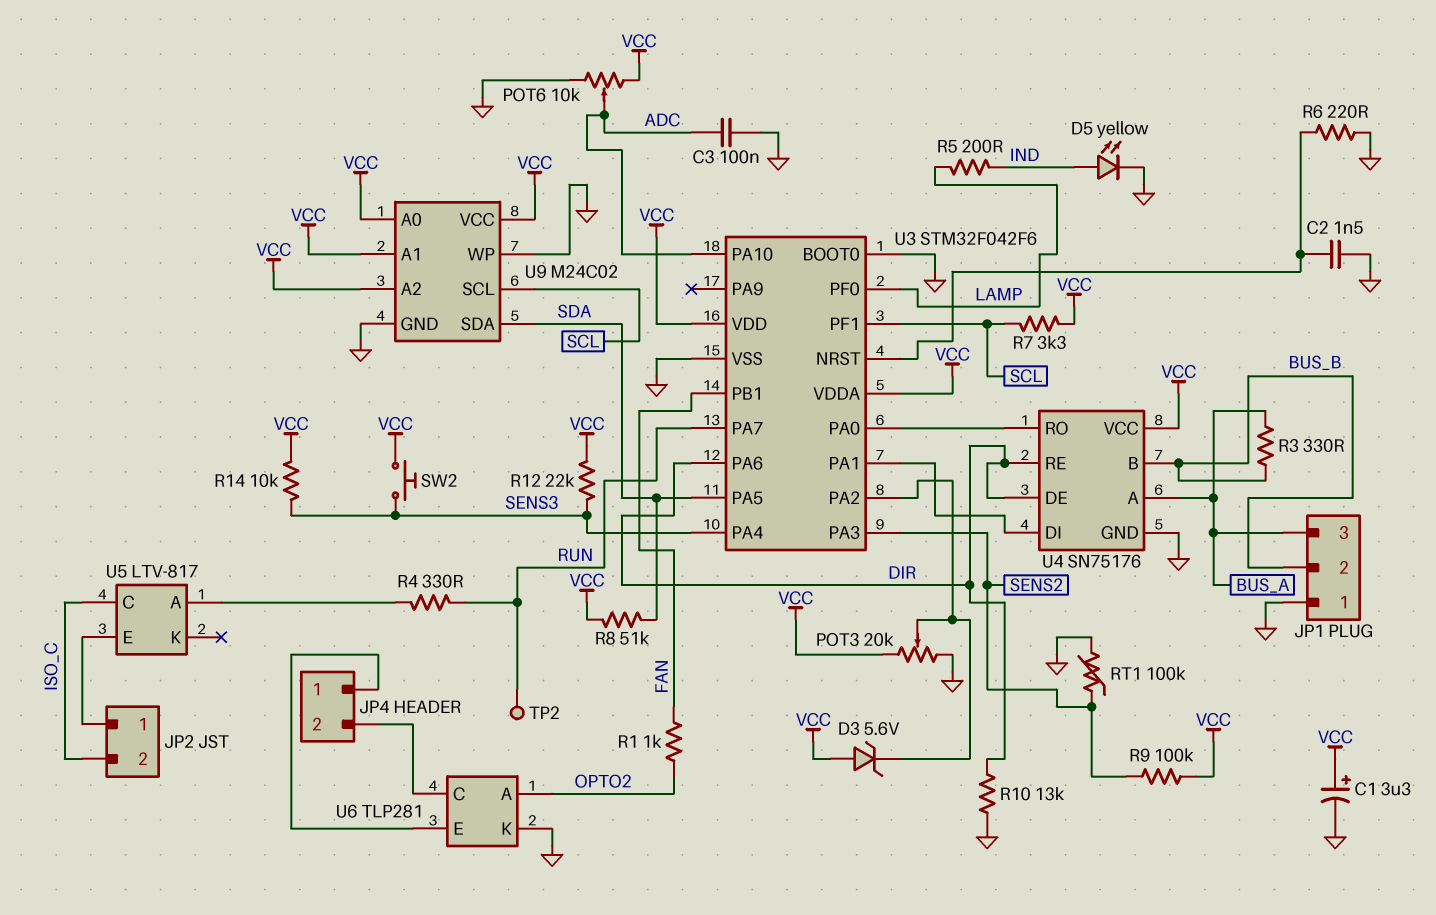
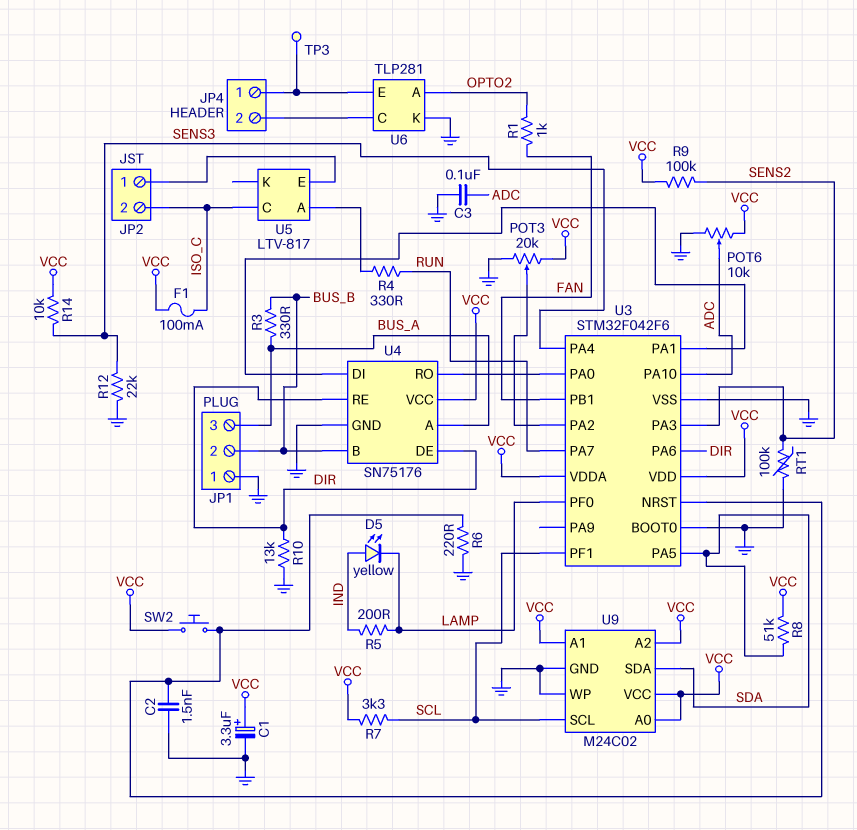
D3: zener 5.6V (A VCC, K U3/PA2) -> none
D5: LED yellow (A IND, K GND) -> LED yellow (A IND, K LAMP)
F1: none -> 100mA (ISO_C, VCC)
R12: 22k (SENS3, VCC) -> 22k (GND, SENS3)
SW2: button (SENS3, VCC) -> button (U3/NRST, VCC)
TP2: test point (RUN) -> none
TP3: none -> test point (JP4/1)

